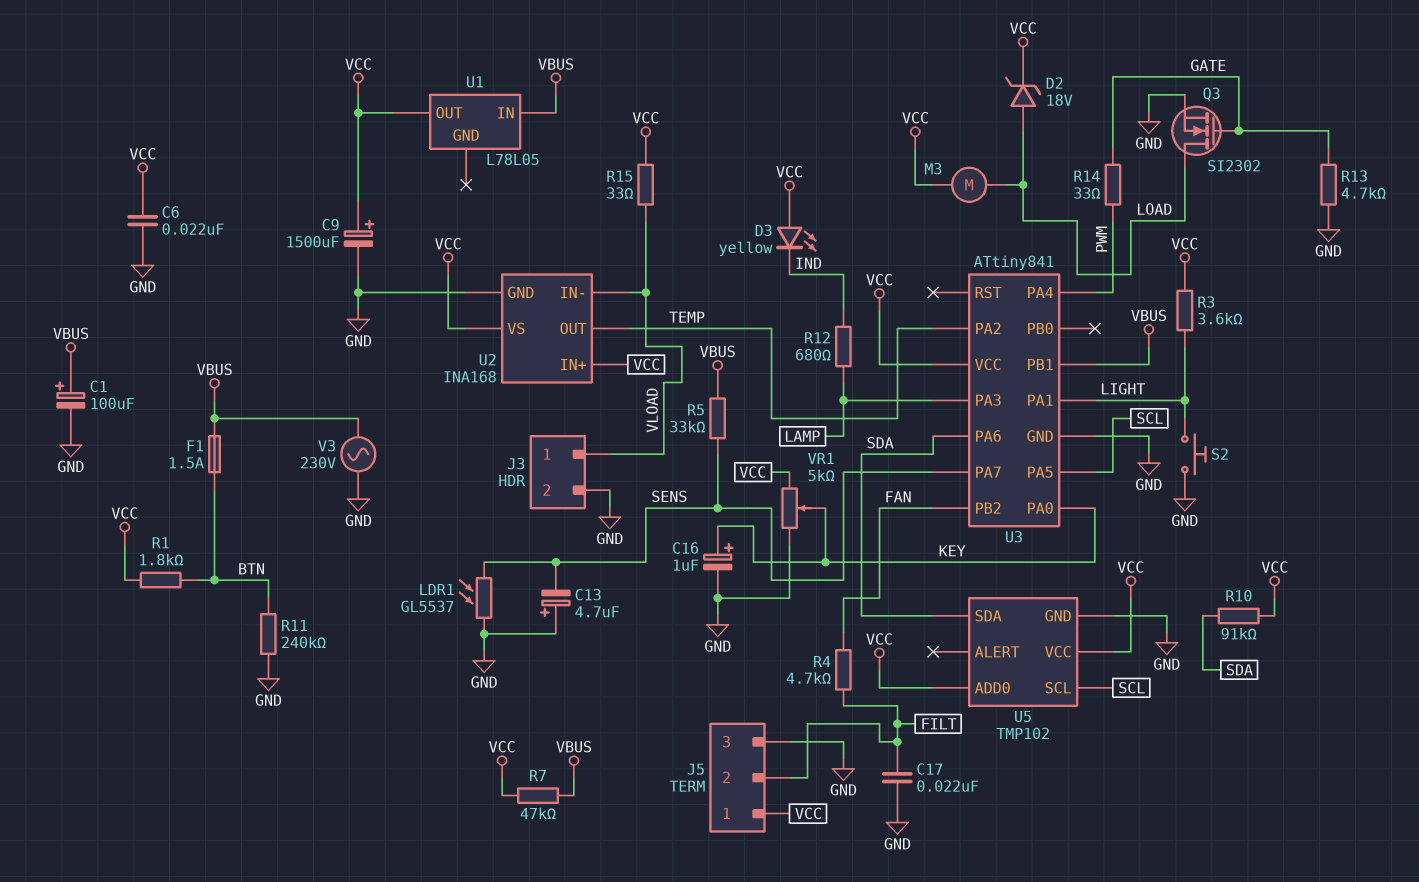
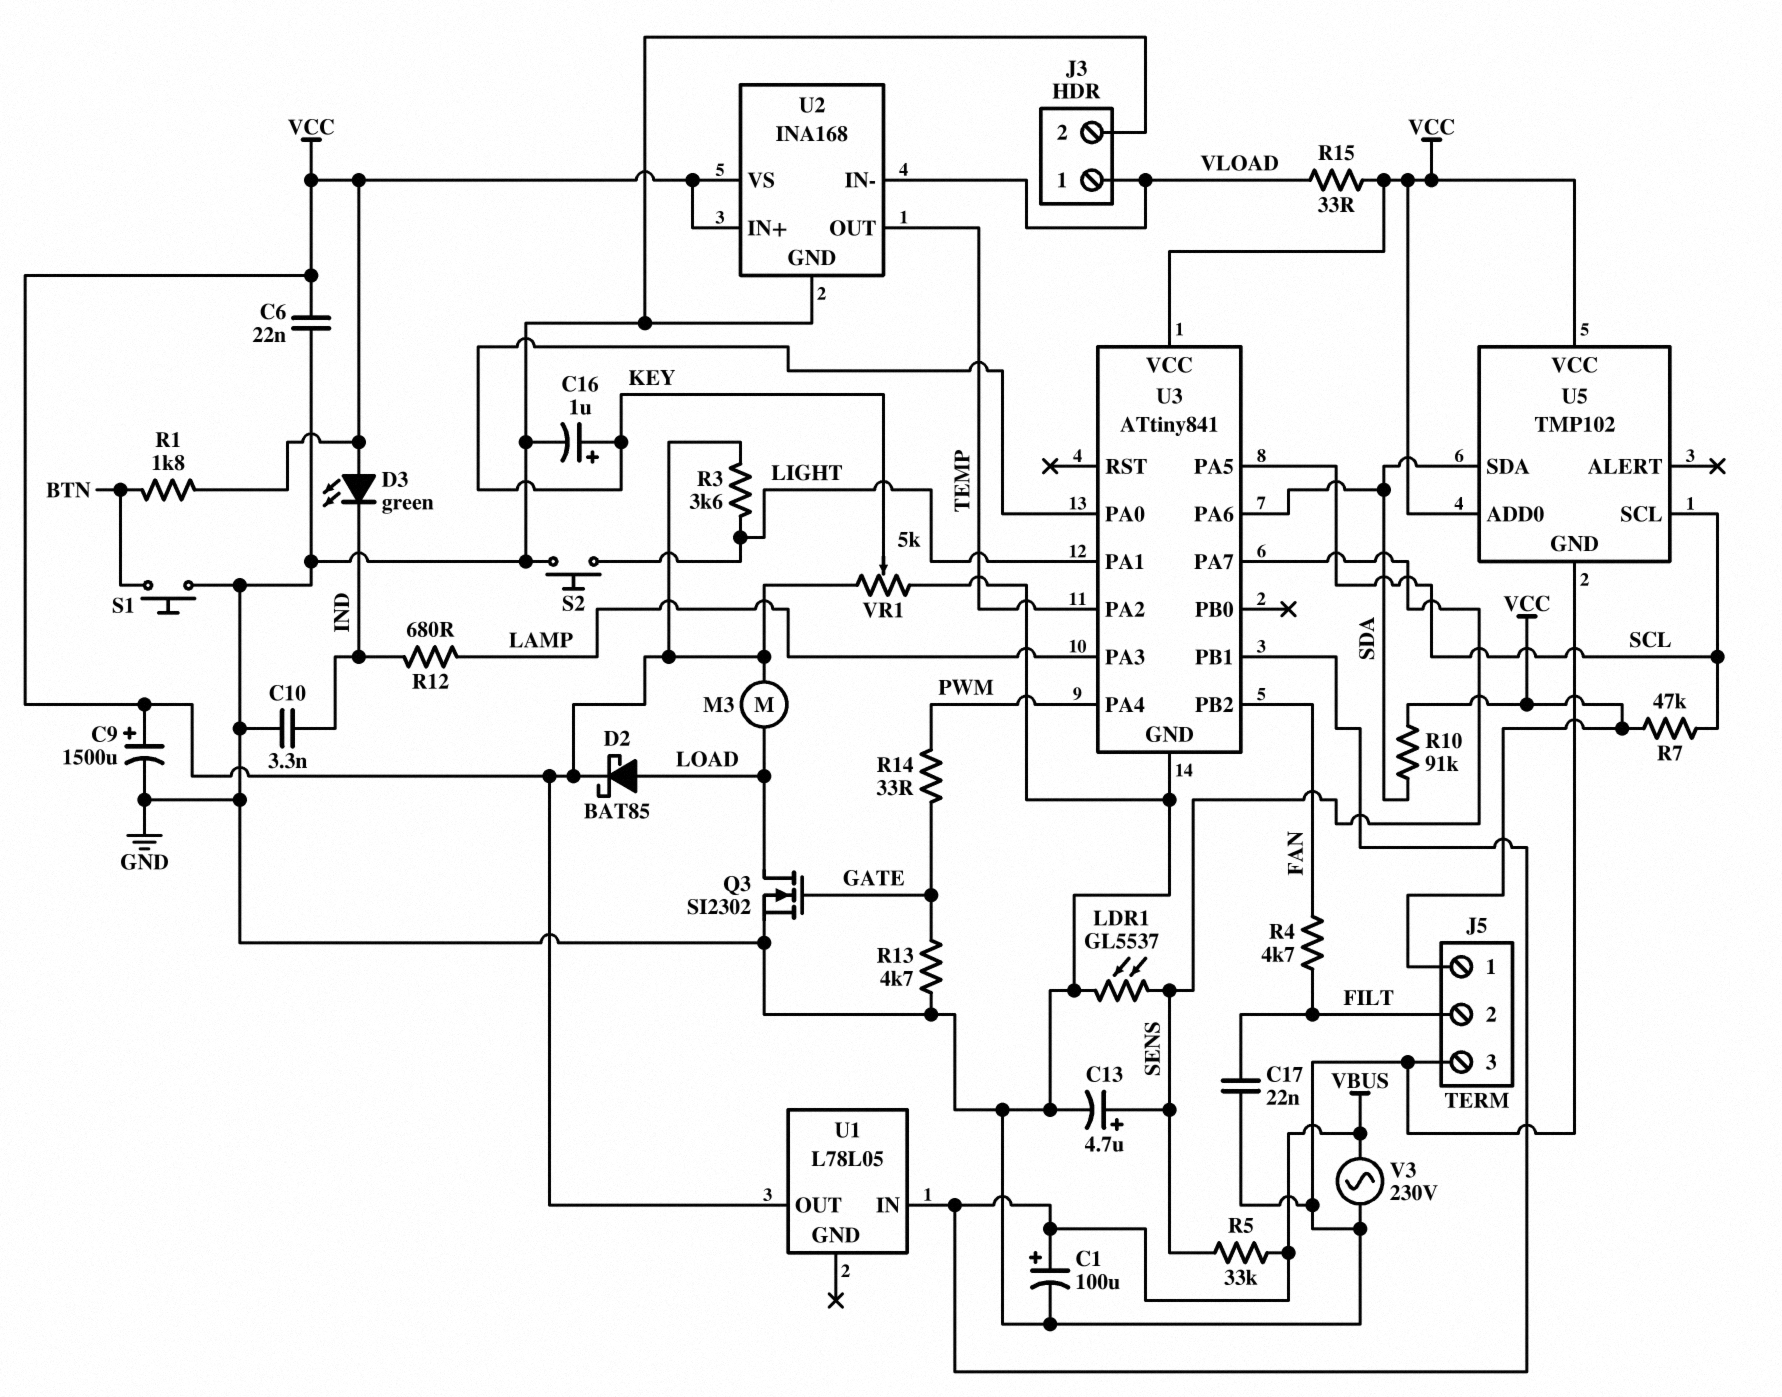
C10: none -> 3.3nF (GND, IND)
C13: 4.7uF (plus GND, minus SENS) -> 4.7uF (plus SENS, minus GND)
D2: zener 18V (A LOAD, K VCC) -> schottky BAT85 (A LOAD, K VCC)
D3: LED yellow (A VCC, K IND) -> LED green (A VCC, K IND)
F1: 1.5A (BTN, VBUS) -> none
R7: 47k (VBUS, VCC) -> 47k (SCL, VCC)
R11: 240k (BTN, GND) -> none
S1: none -> button (BTN, GND)

